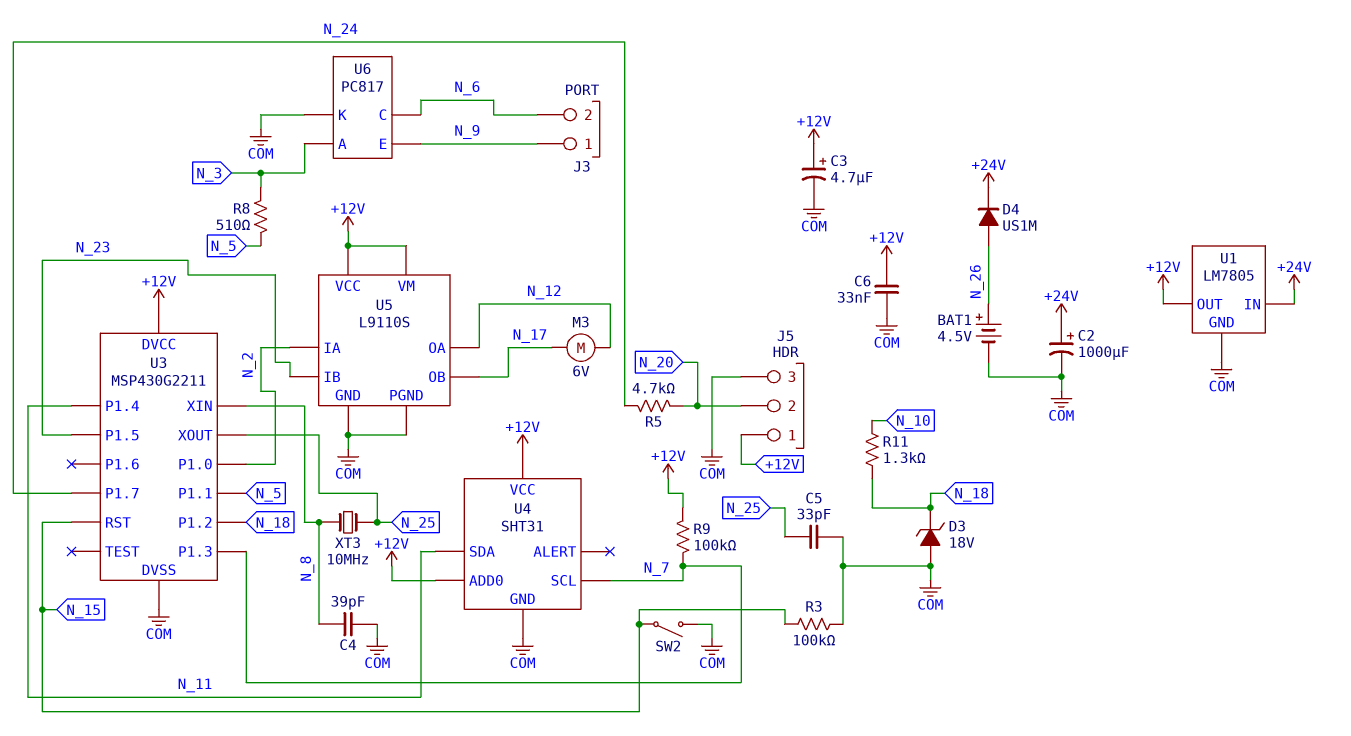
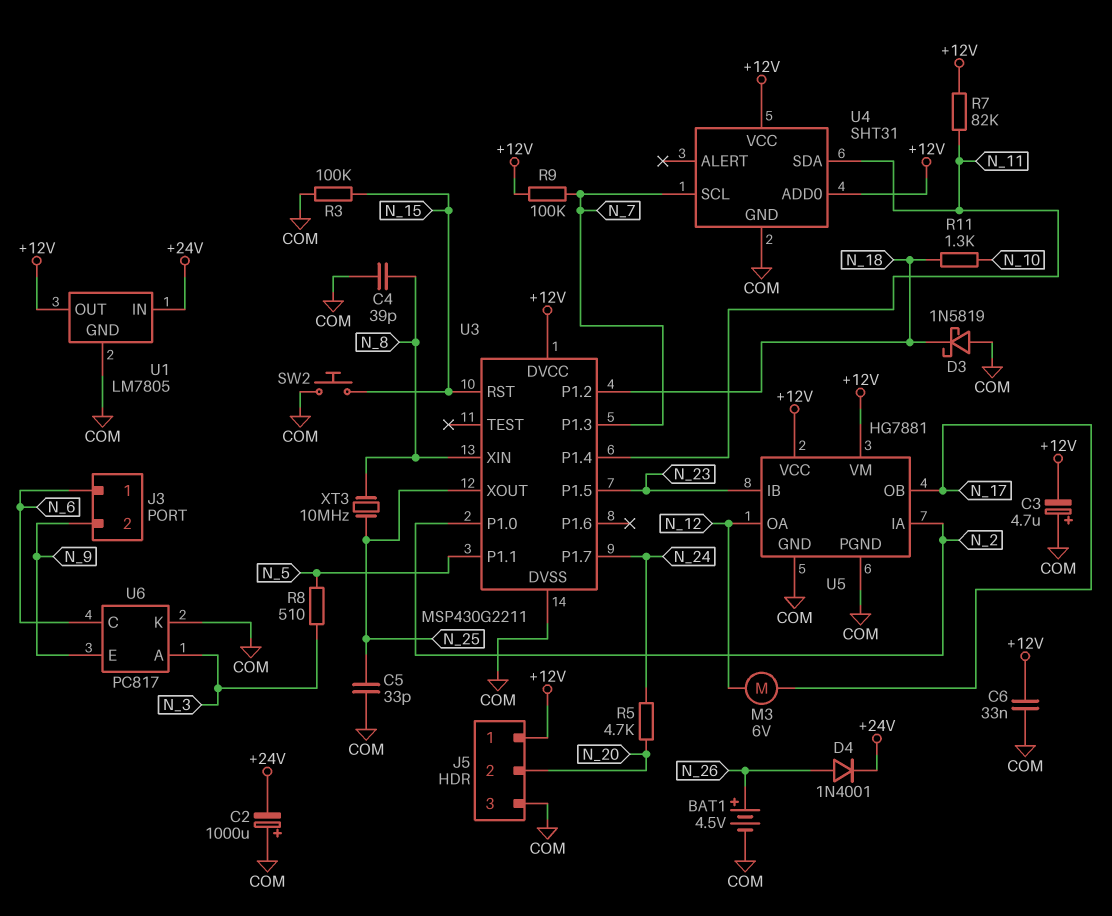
C2: 1000uF (plus +24V, minus COM) -> 1000uF (plus COM, minus +24V)
C3: 4.7uF (plus +12V, minus COM) -> 4.7uF (plus COM, minus +12V)
D3: zener 18V (A COM, K N_18) -> schottky 1N5819 (A COM, K N_18)
D4: diode US1M (A N_26, K +24V) -> diode 1N4001 (A N_26, K +24V)
J3 pin 1: N_9 -> N_6
J3 pin 2: N_6 -> N_9
R7: none -> 82k (+12V, N_11)
SW2: switch (COM, N_15) -> button (COM, N_15)
U5: L9110S -> HG7881

